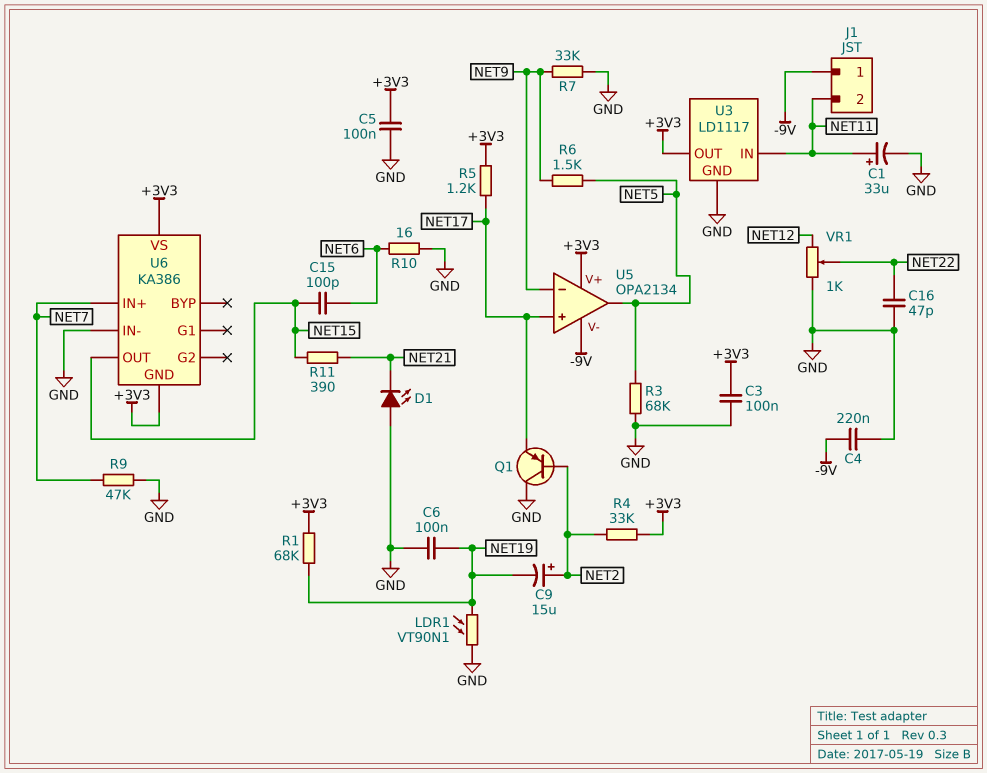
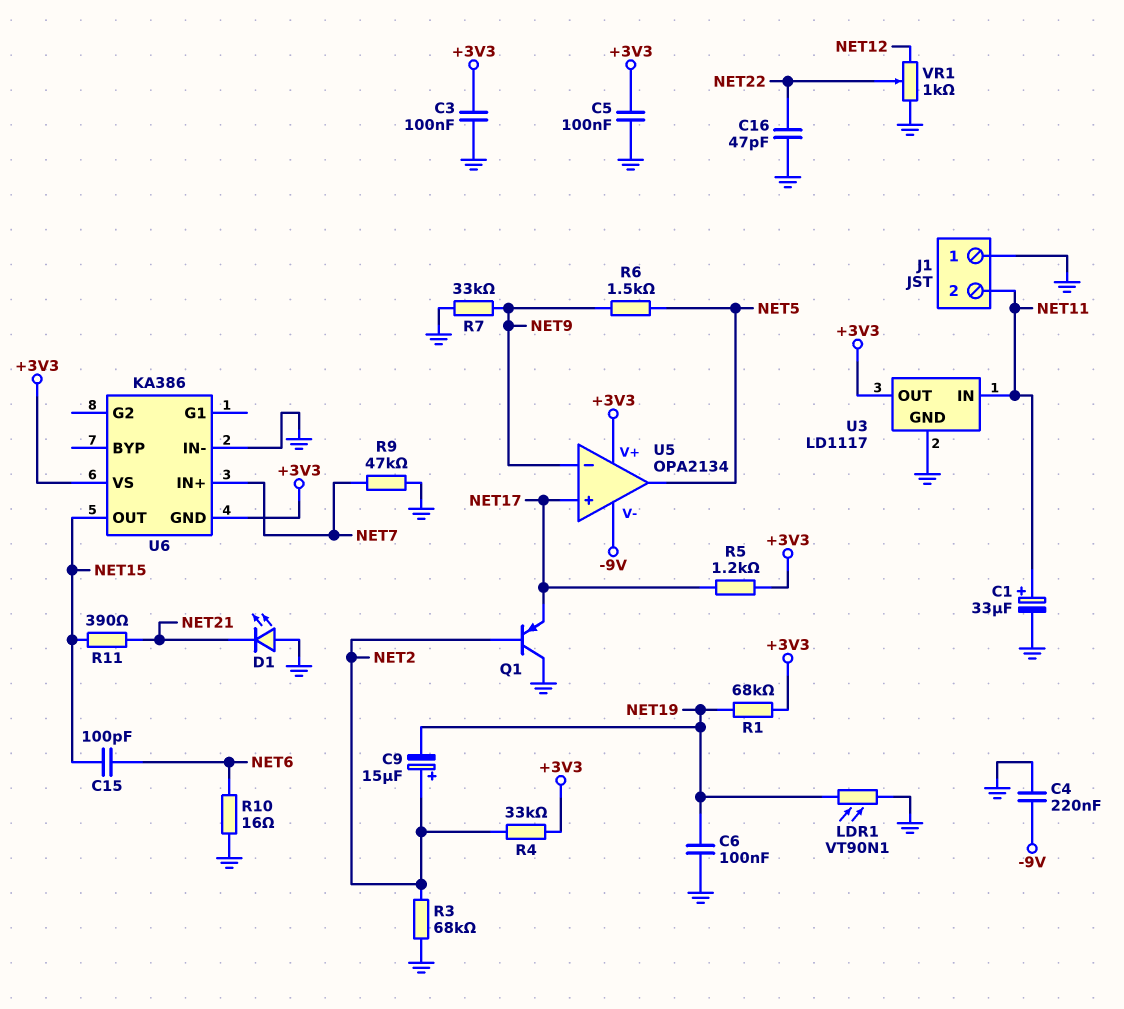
J1 pin 1: -9V -> GND
R3: 68k (GND, NET5) -> 68k (GND, NET2)

